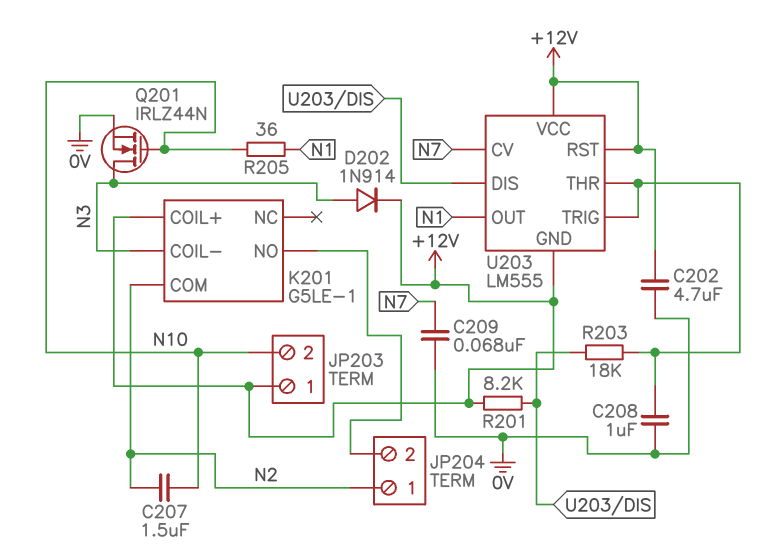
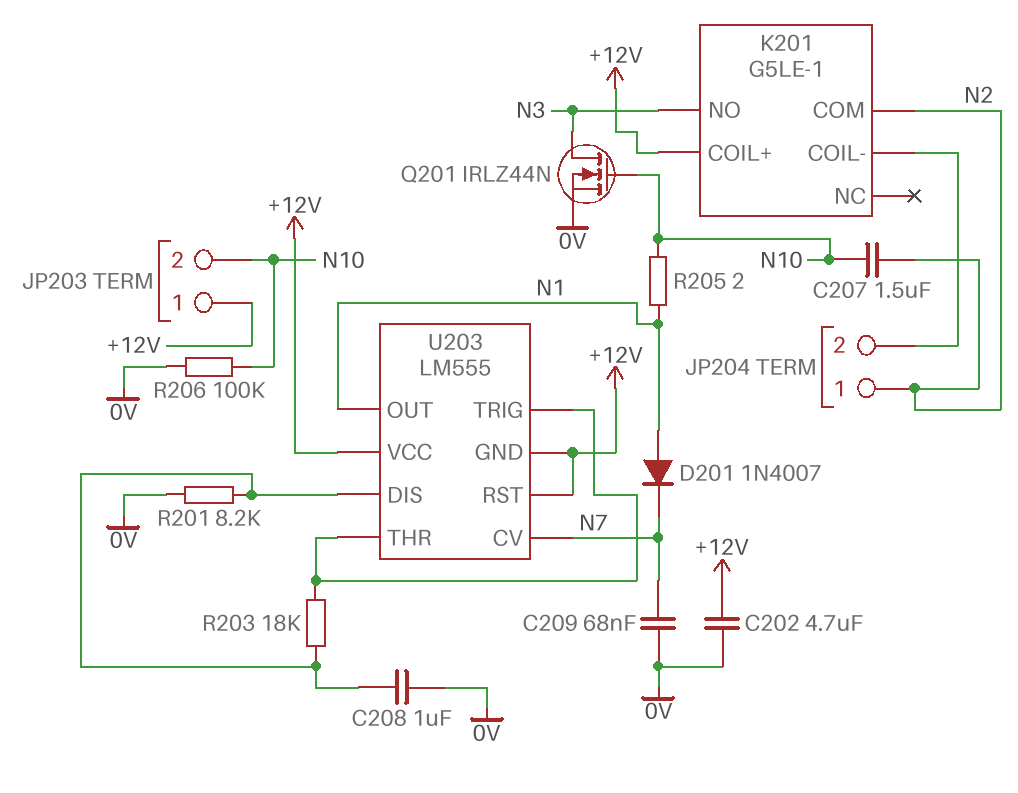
C208: 1uF (0V, U203/THR) -> 1uF (0V, U203/DIS)
D201: none -> diode 1N4007 (A N1, K N7)
D202: diode 1N914 (A N3, K +12V) -> none
K201 pin COIL-: N3 -> JP204/2
K201 pin NO: JP204/2 -> N3
R201: 8.2k (+12V, U203/DIS) -> 8.2k (0V, U203/DIS)
R205: 36 (N1, N10) -> 2 (N1, N10)
R206: none -> 100k (0V, N10)

